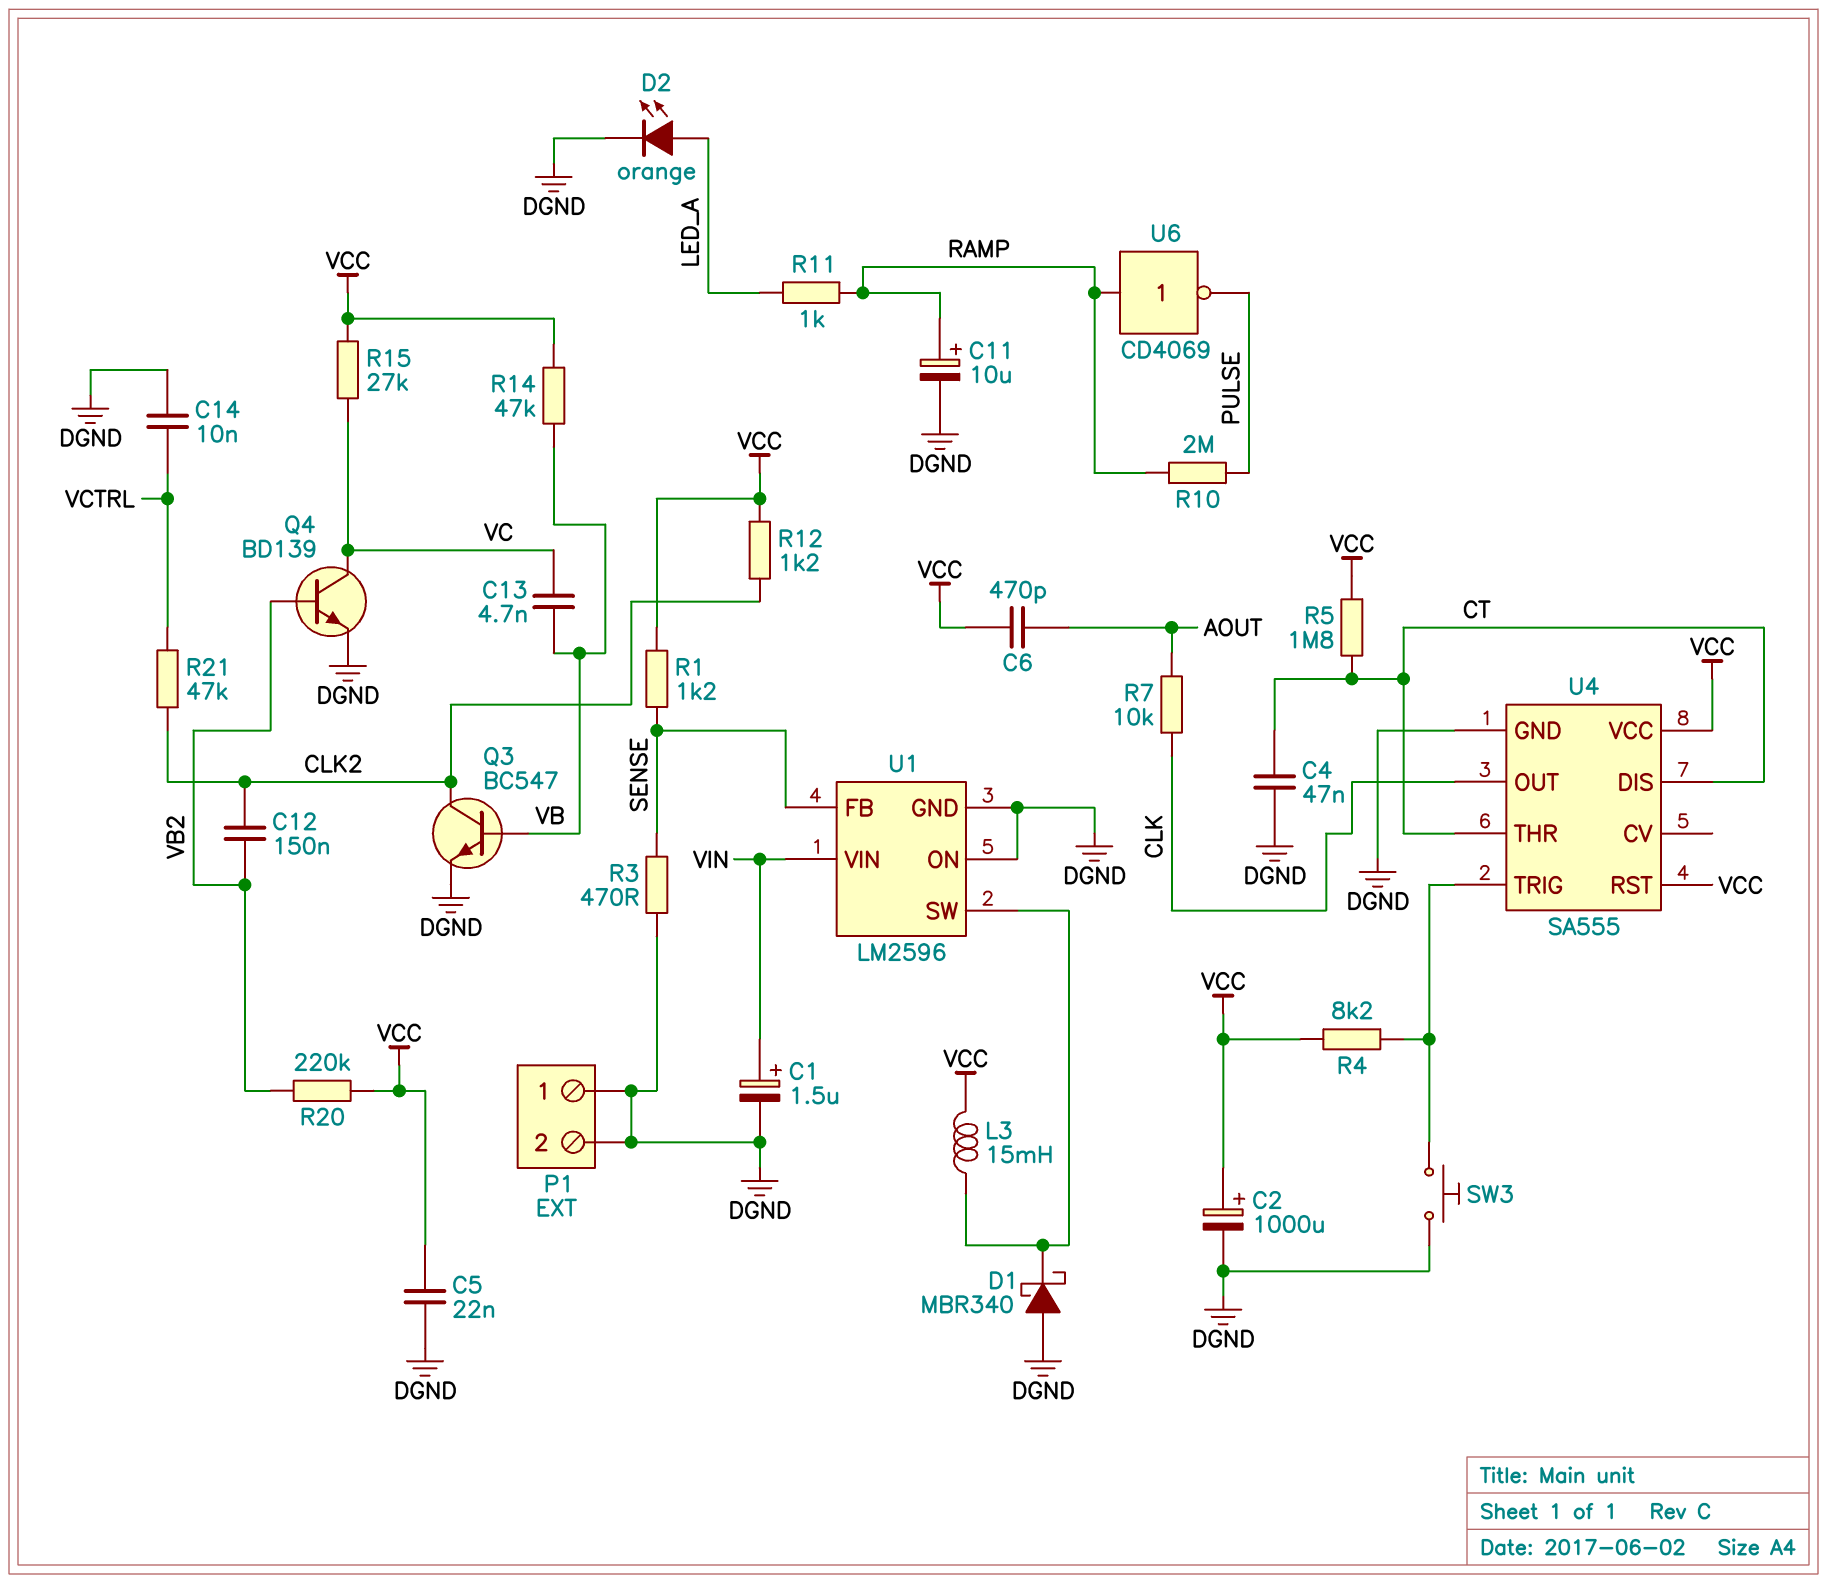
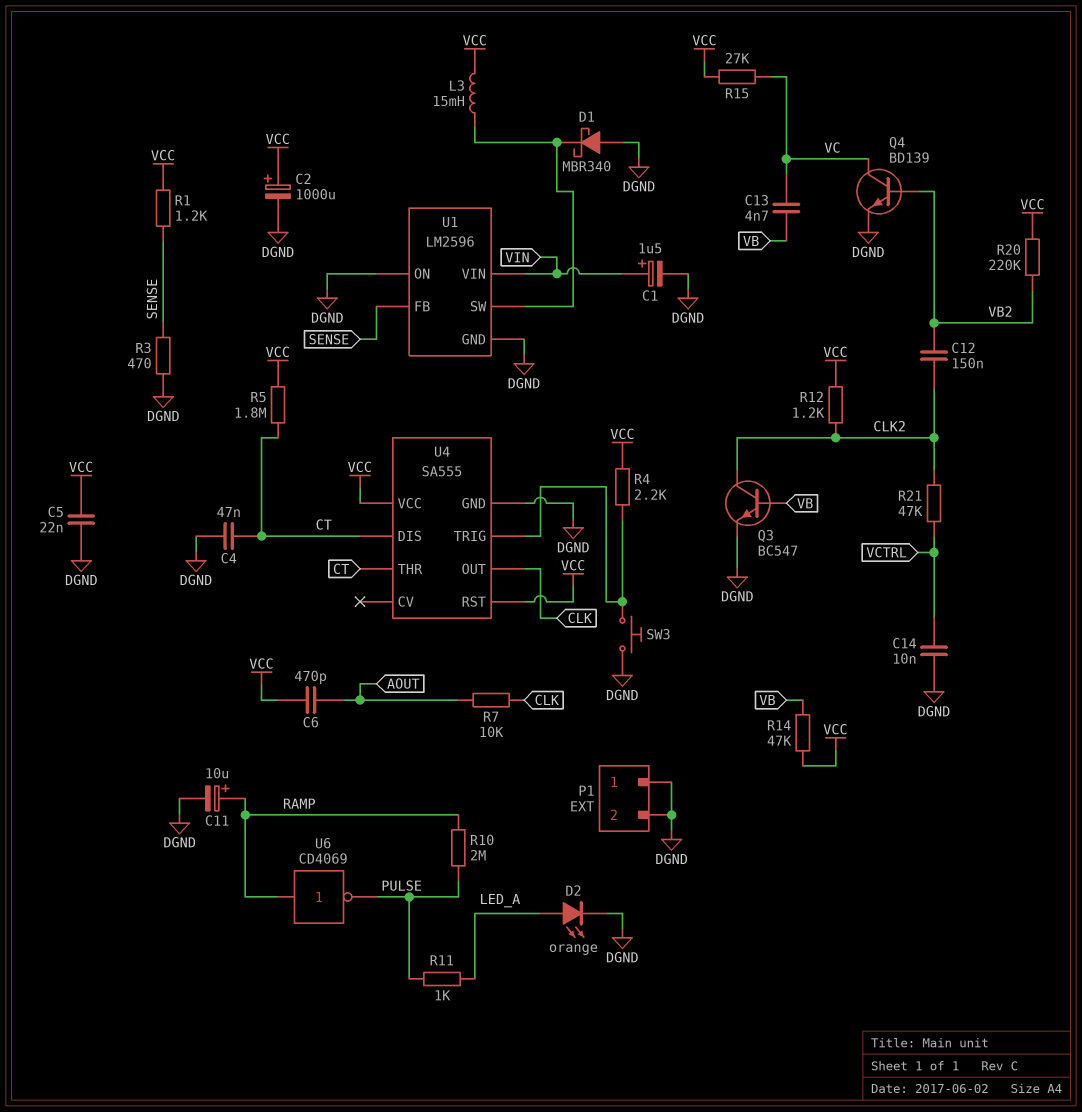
R4: 8.2k (U4/TRIG, VCC) -> 2.2k (U4/TRIG, VCC)
R11: 1k (LED_A, RAMP) -> 1k (LED_A, PULSE)

